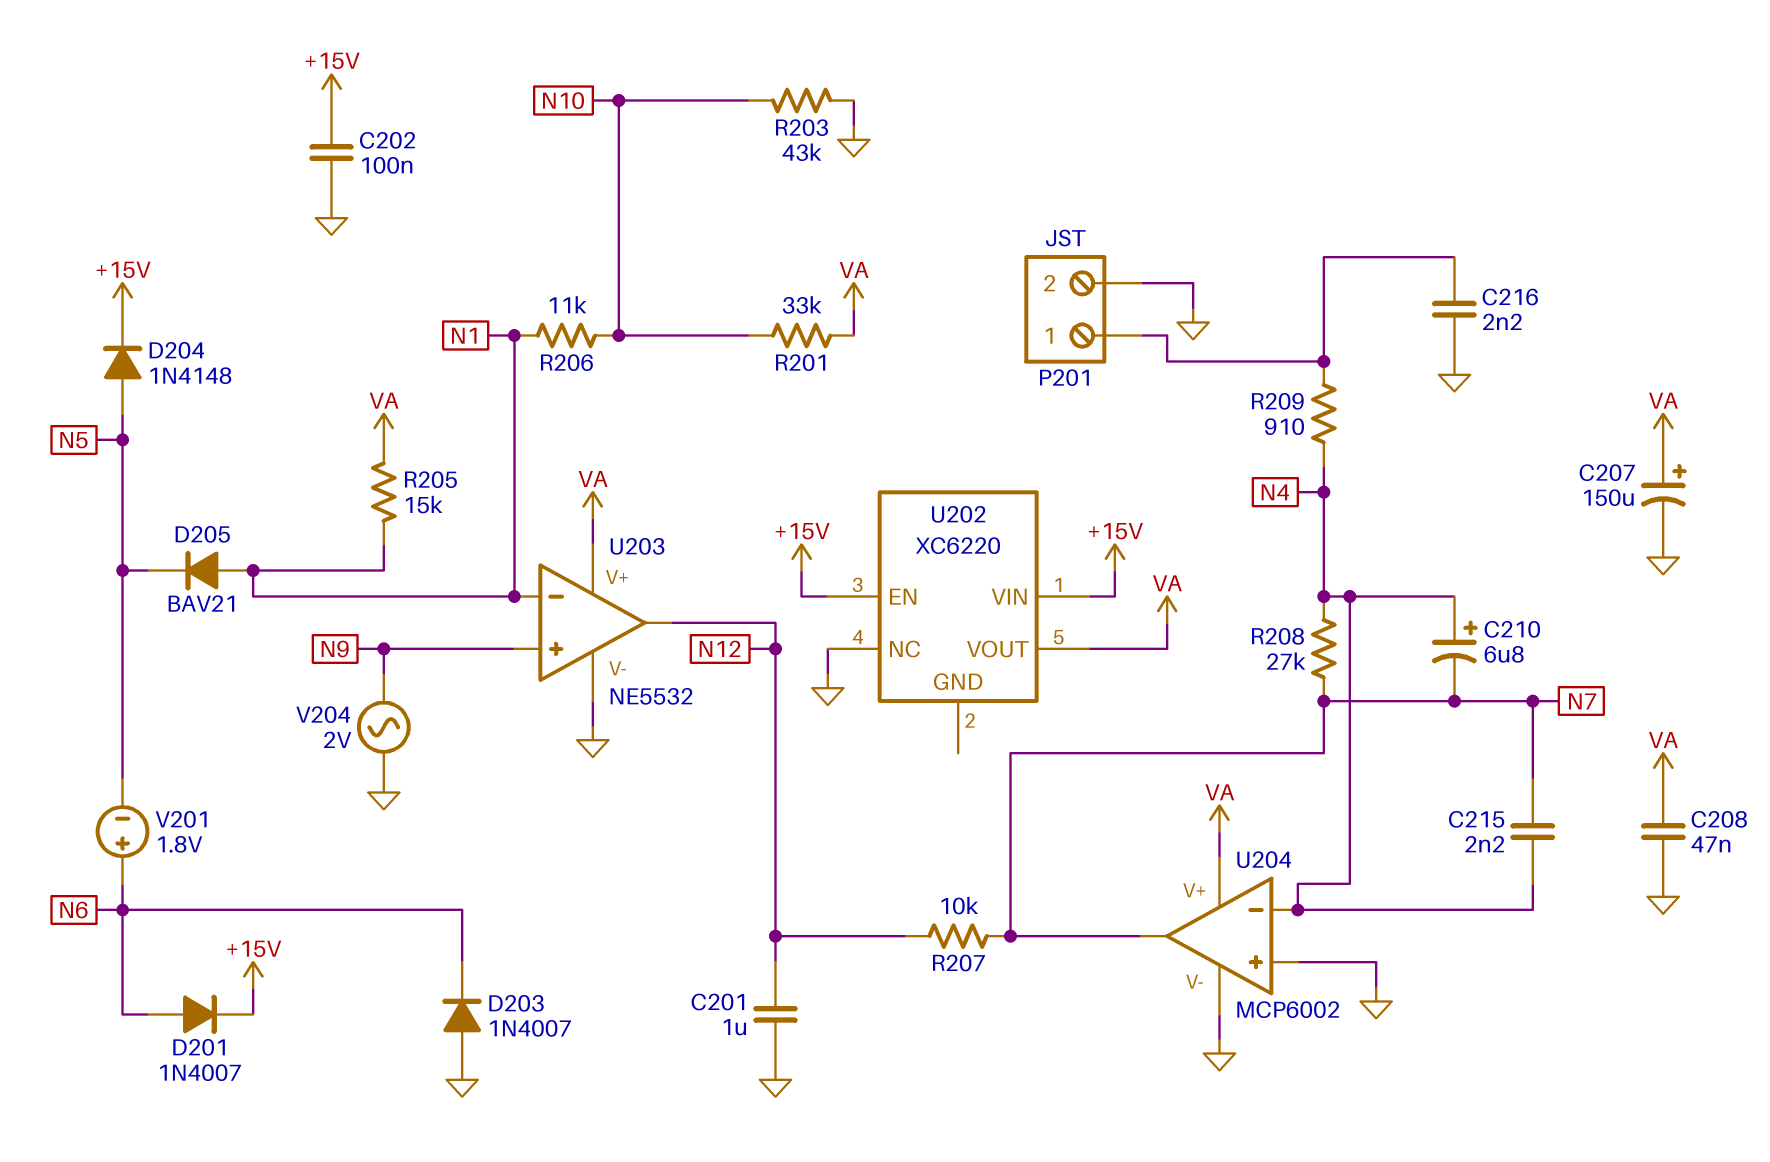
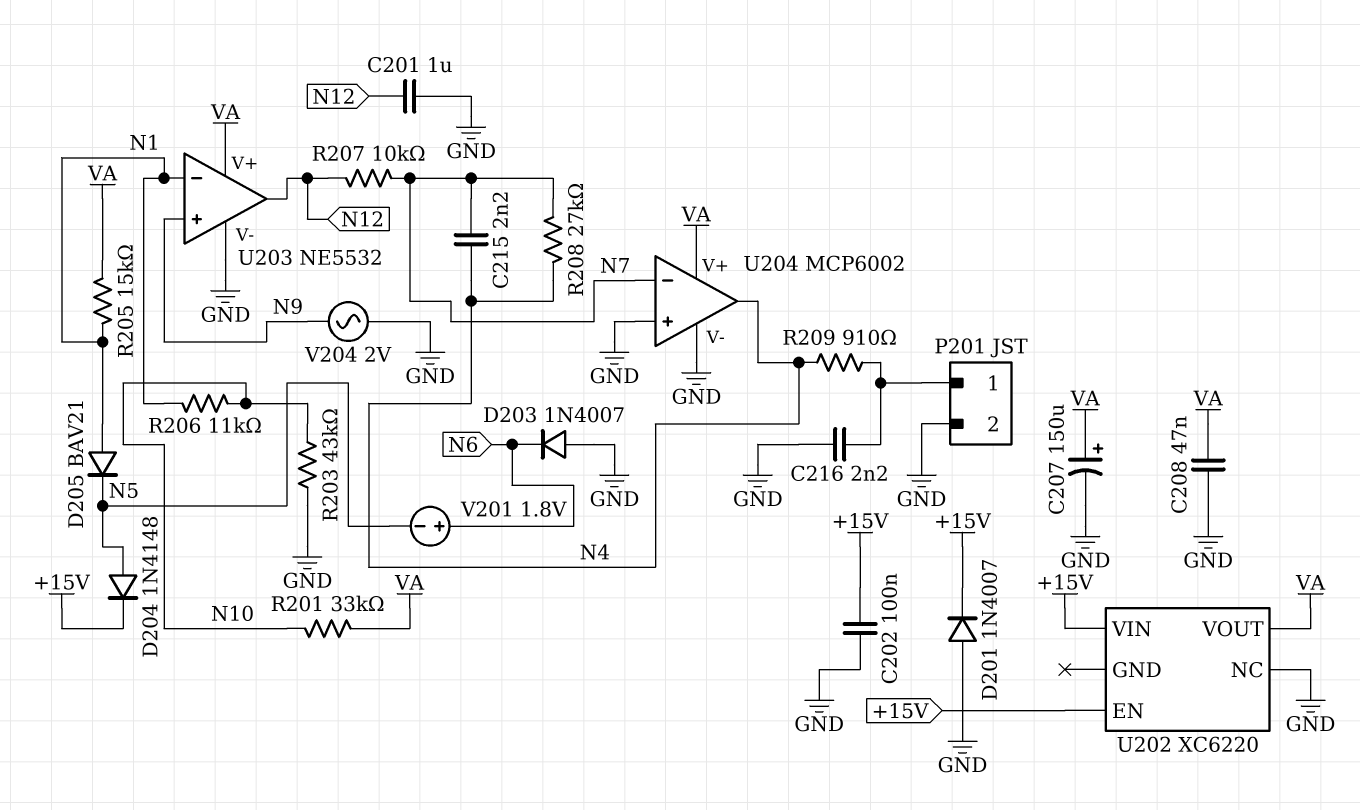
C210: 6.8uF (plus N4, minus N7) -> none
D201: diode 1N4007 (A N6, K +15V) -> diode 1N4007 (A GND, K +15V)
U204 pin in-: N4 -> N7
U204 pin out: N7 -> N4

